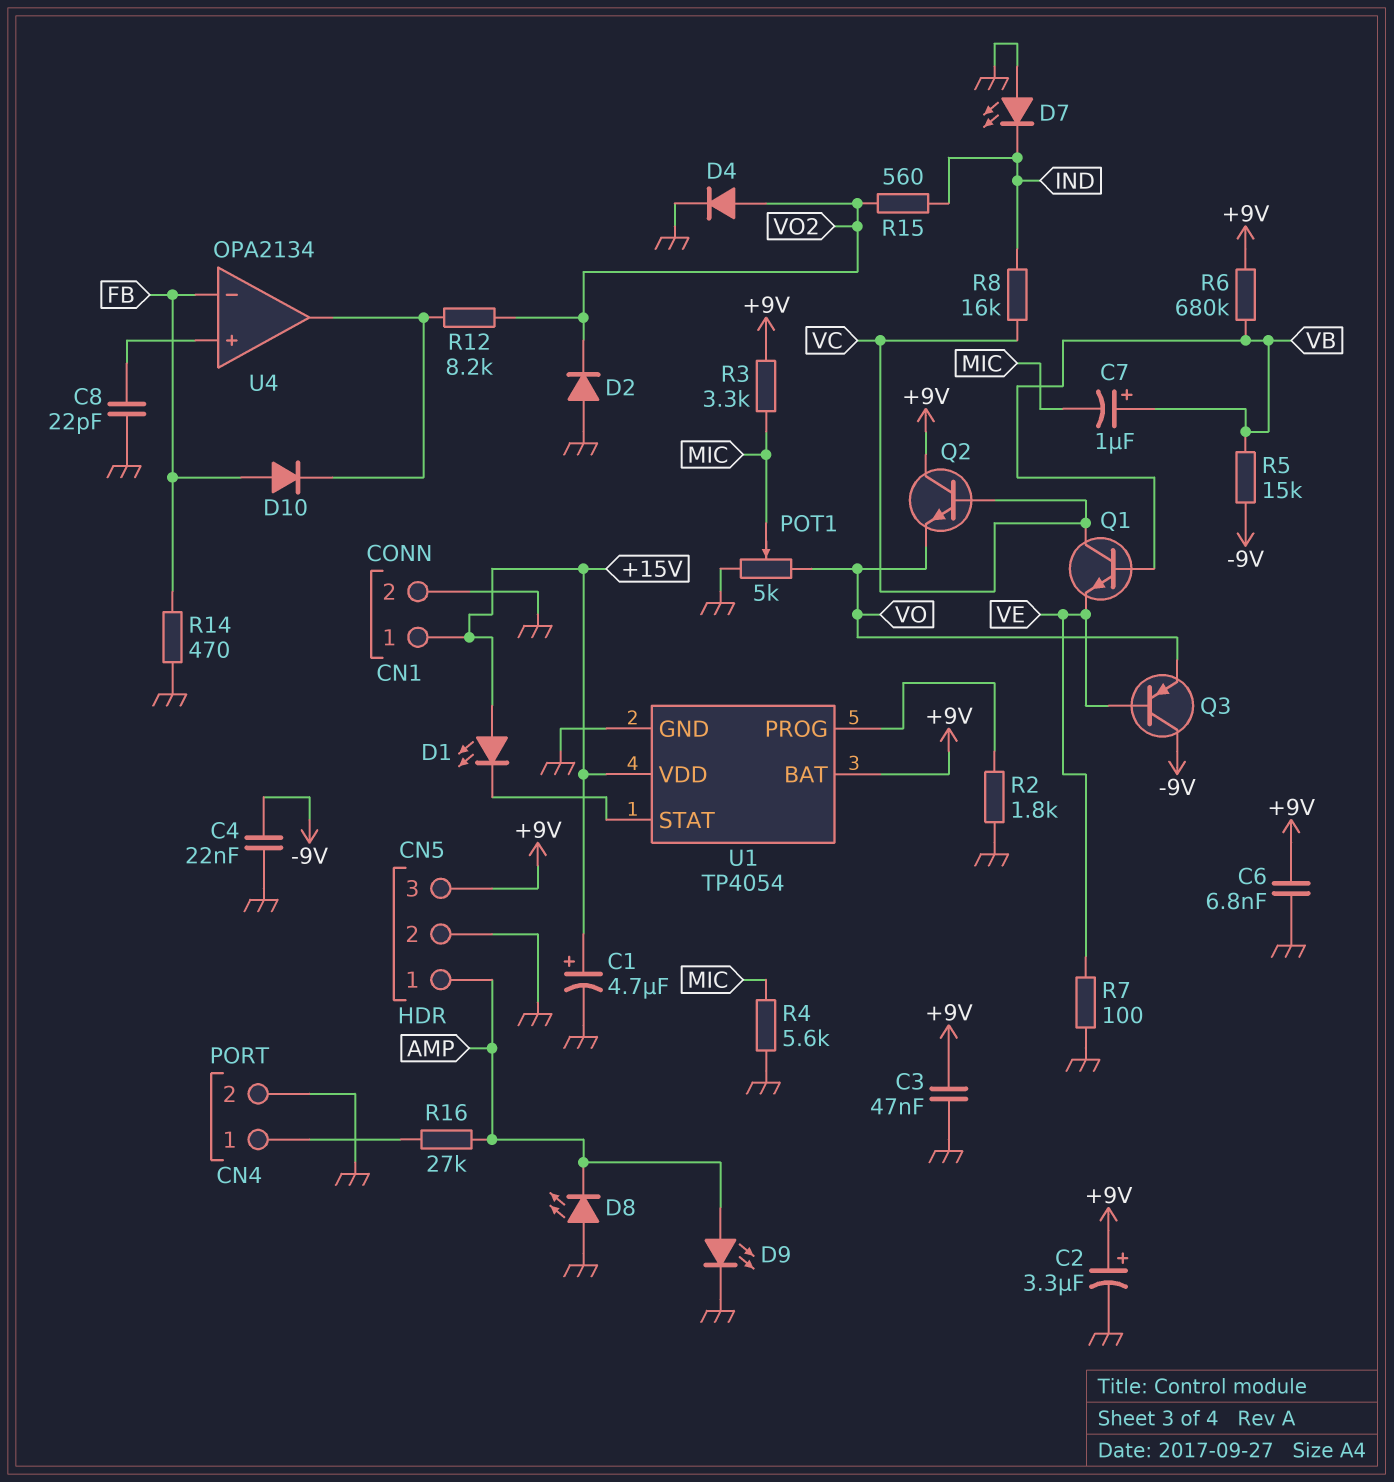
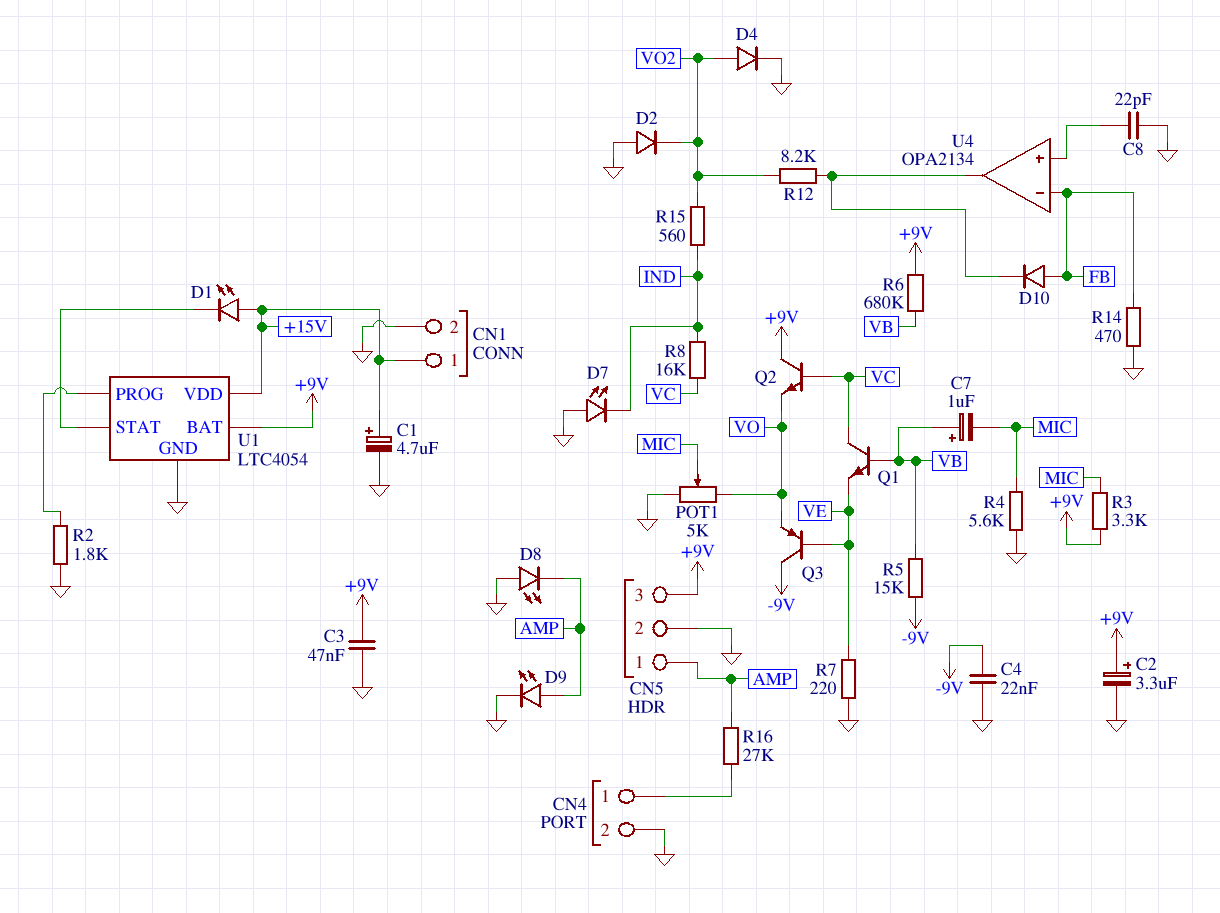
C6: 6.8nF (+9V, GND) -> none
R7: 100 (GND, VE) -> 220 (GND, VE)
U1: TP4054 -> LTC4054

